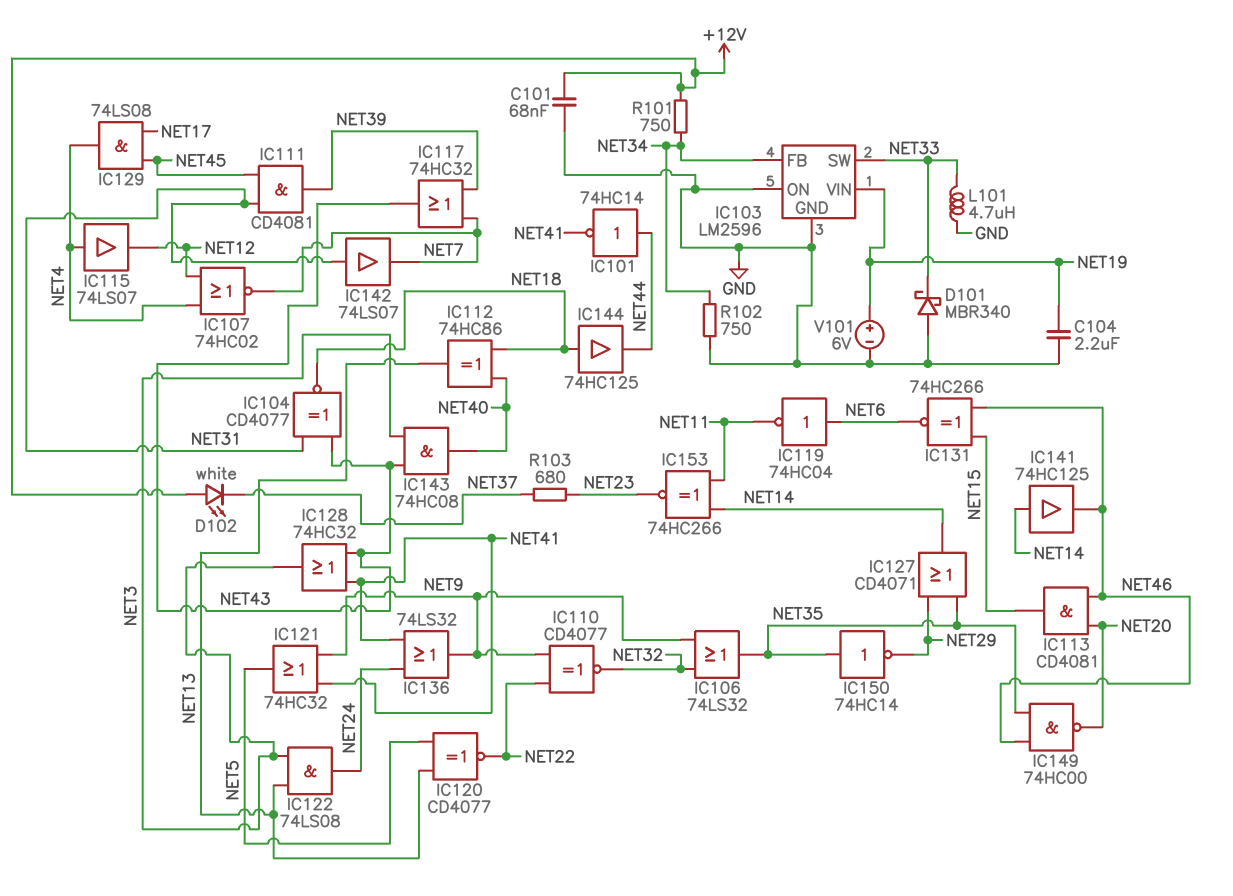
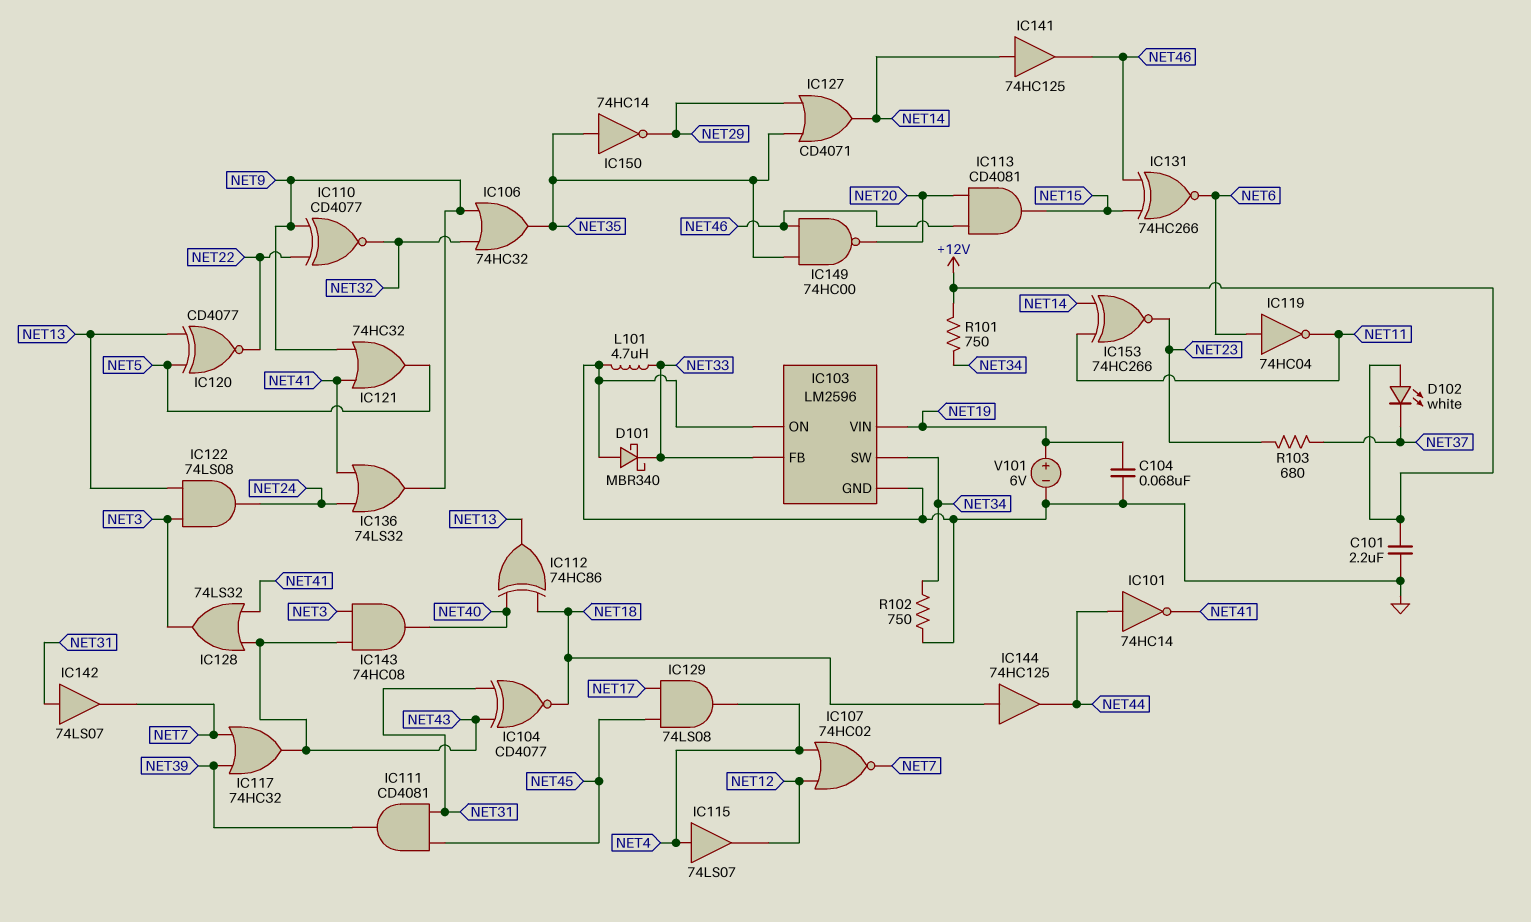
C101: 68nF (+12V, GND) -> 2.2uF (+12V, GND)
C104: 2.2uF (GND, NET19) -> 68nF (GND, NET19)
IC103 pin FB: NET34 -> NET33
IC103 pin SW: NET33 -> NET34
IC106: OR 74LS32 (in NET9, in NET32, out NET35) -> OR 74HC32 (in NET9, in NET32, out NET35)
IC128: OR 74HC32 (in NET41, in NET43, out NET3) -> OR 74LS32 (in NET41, in NET43, out NET3)

